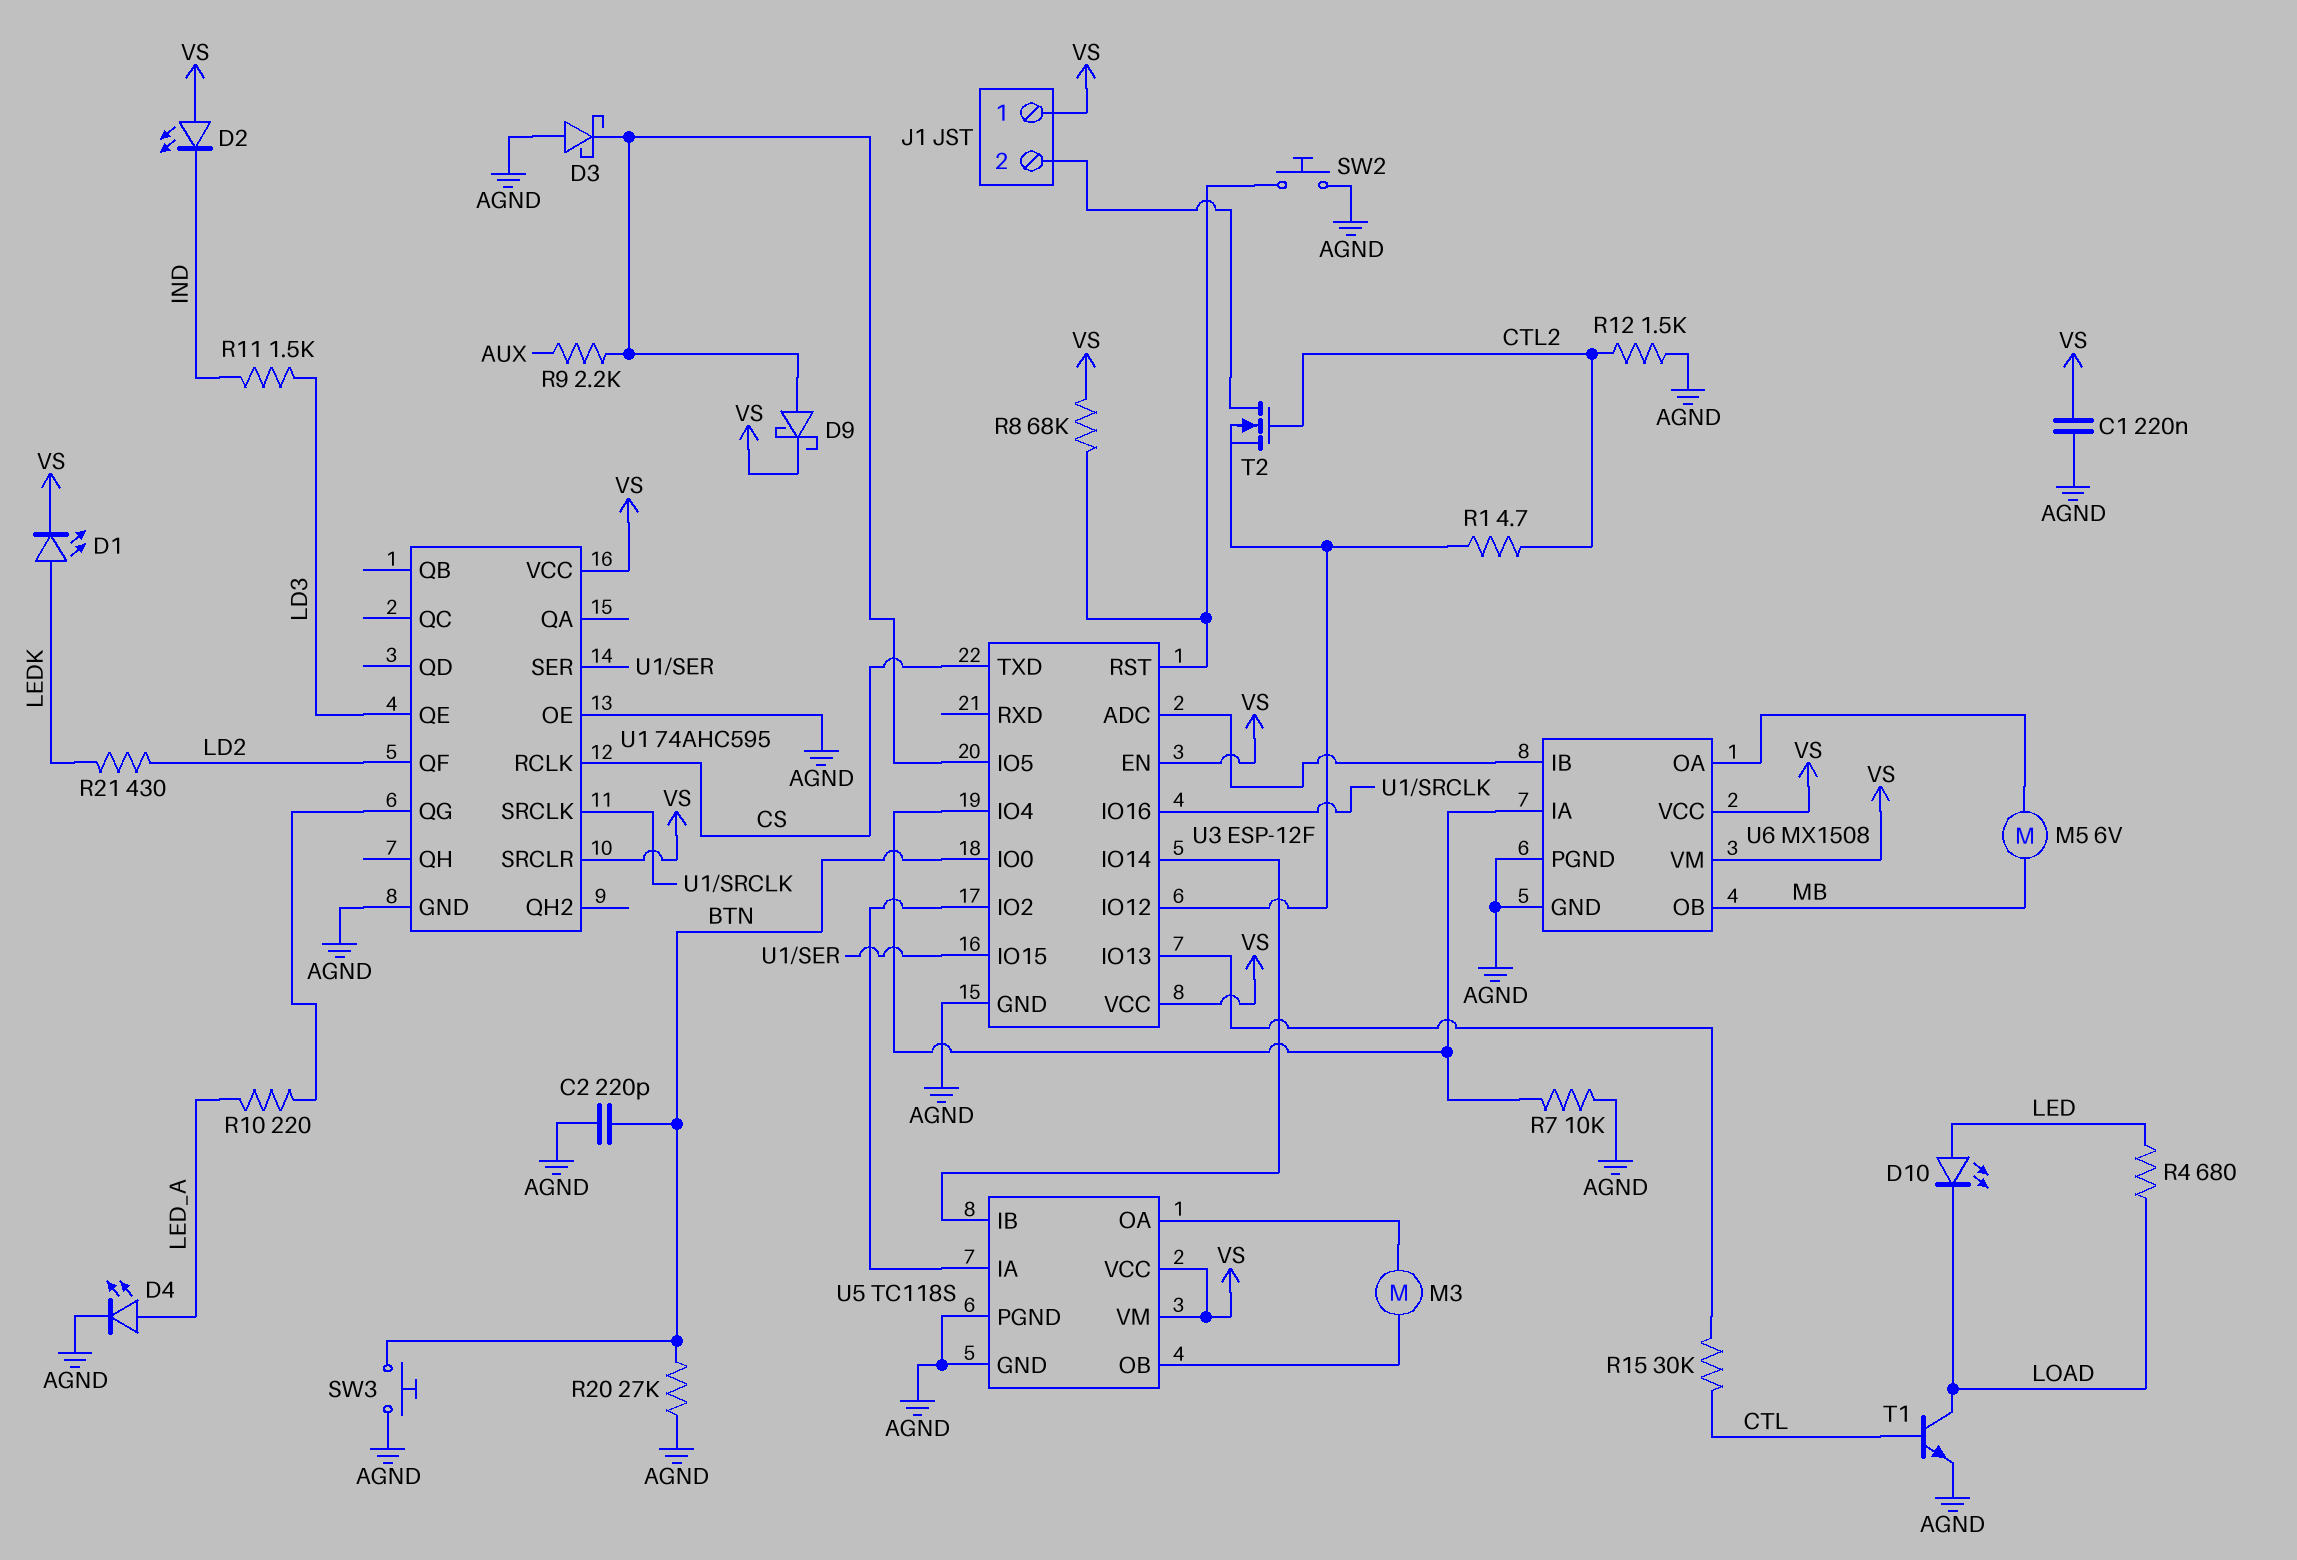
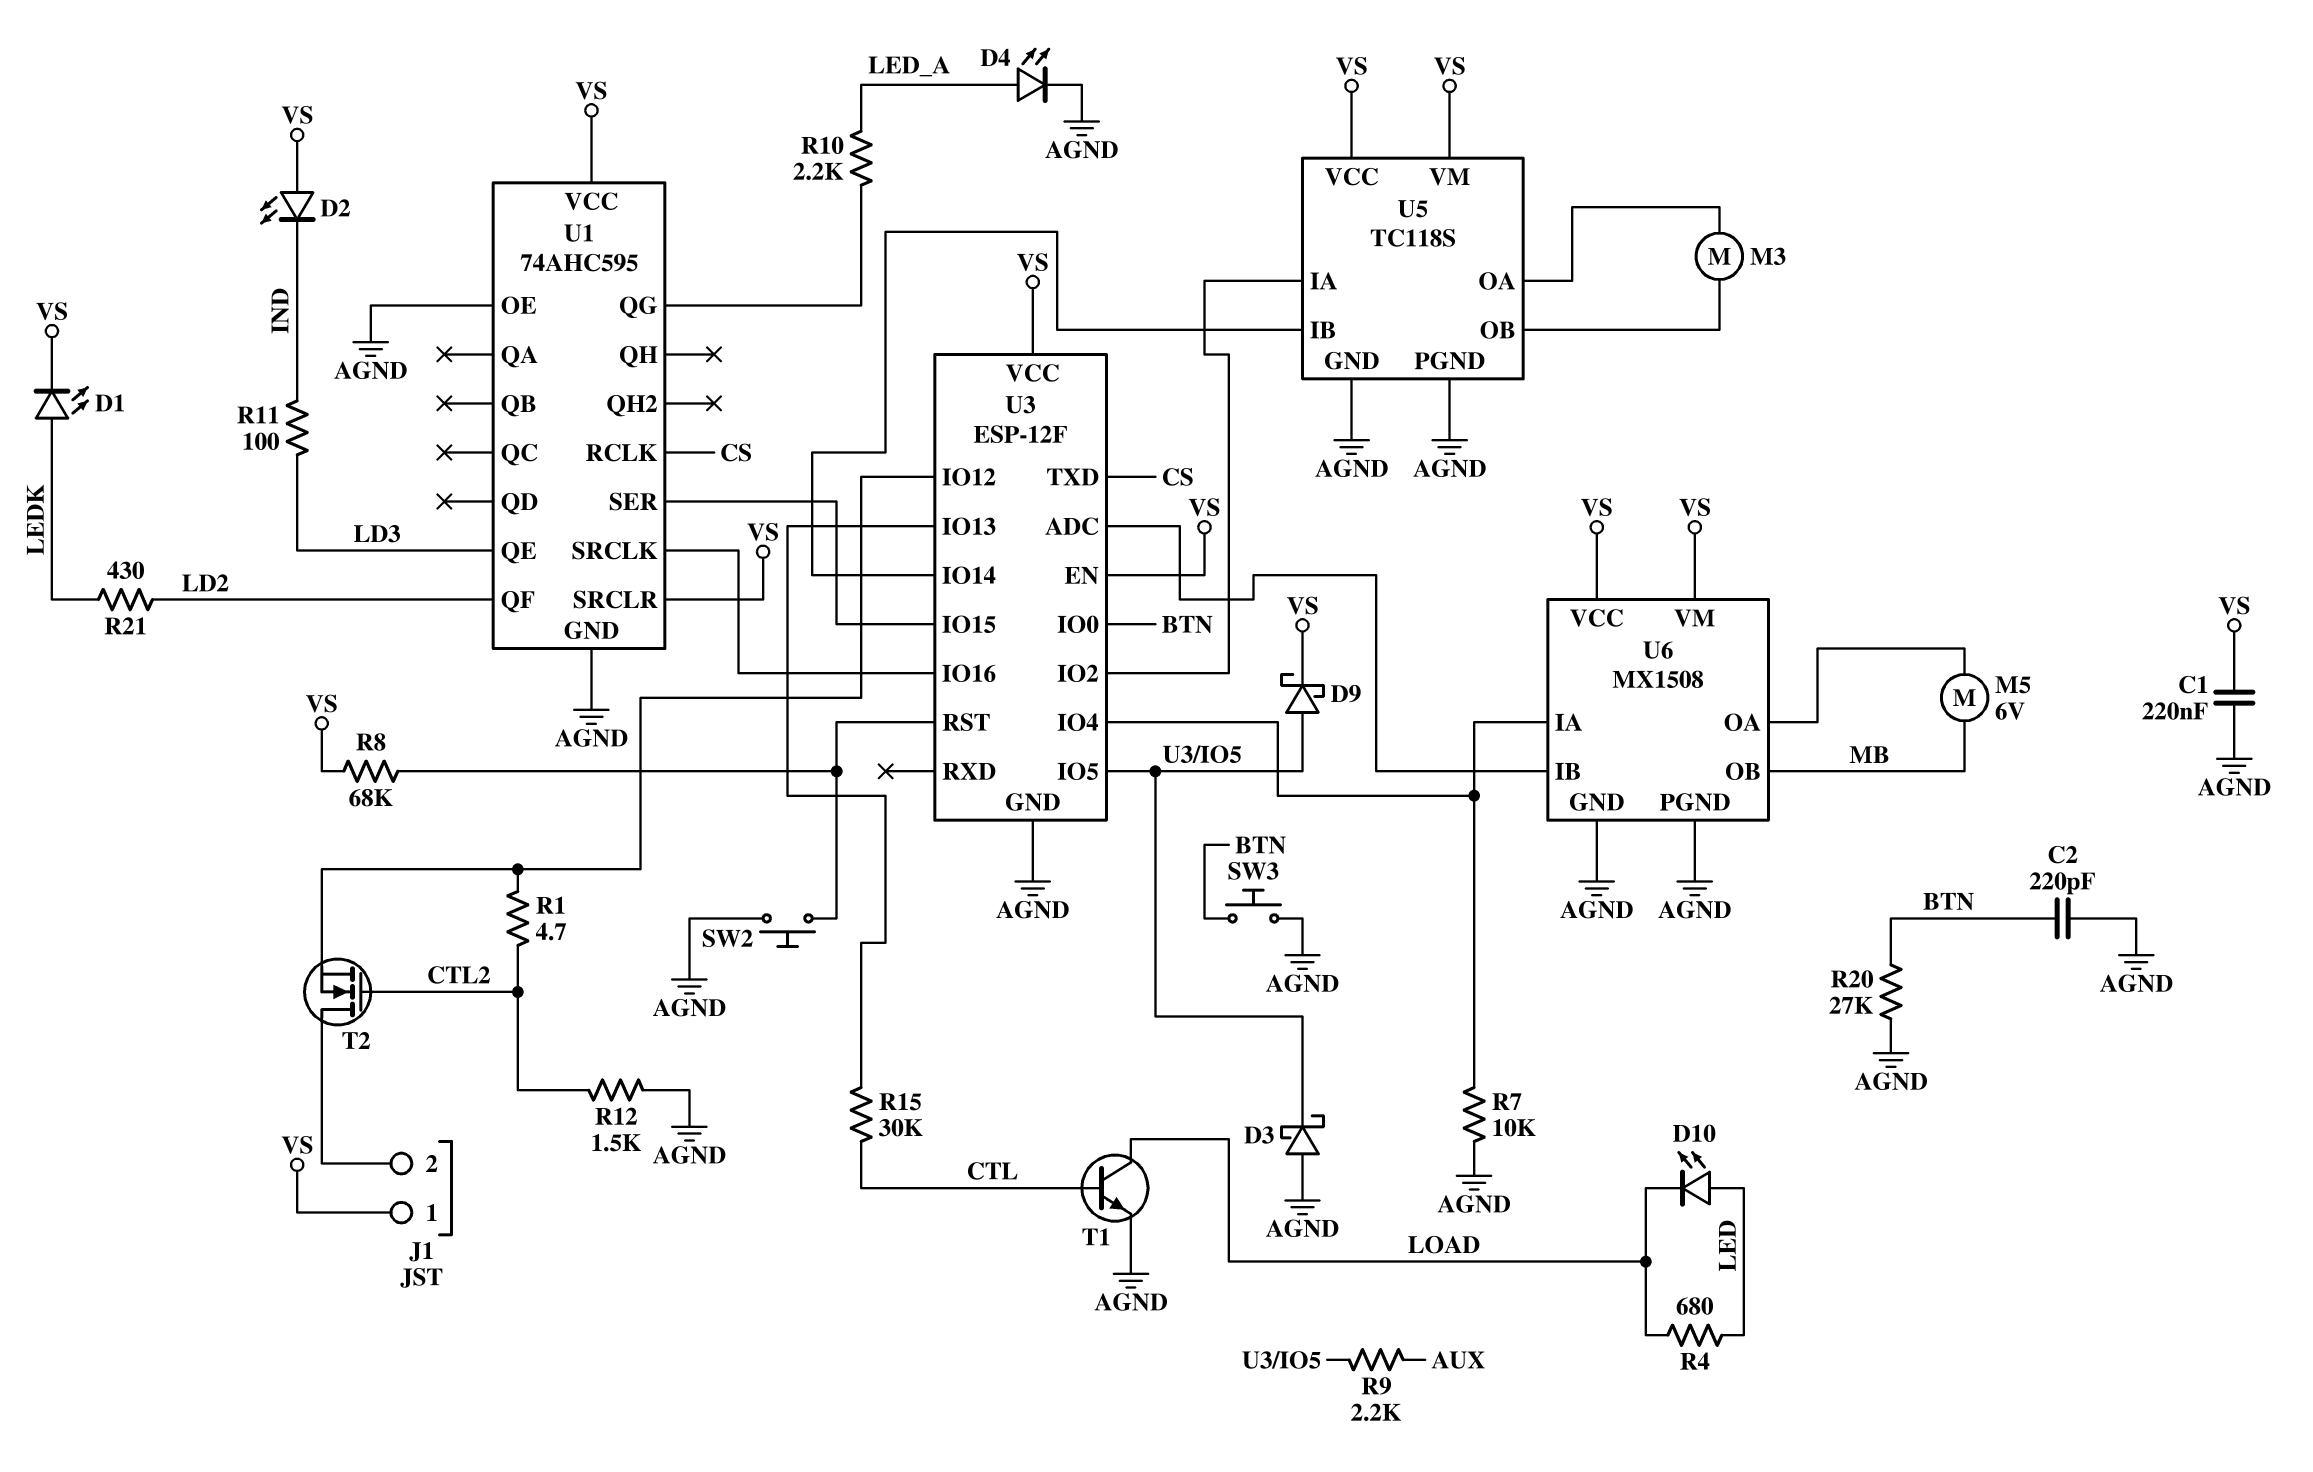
R10: 220 (LED_A, U1/QG) -> 2.2k (LED_A, U1/QG)
R11: 1.5k (IND, LD3) -> 100 (IND, LD3)

